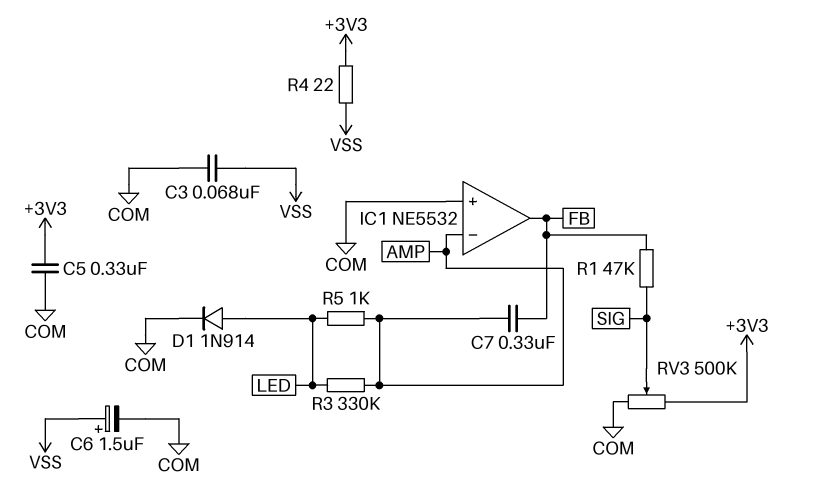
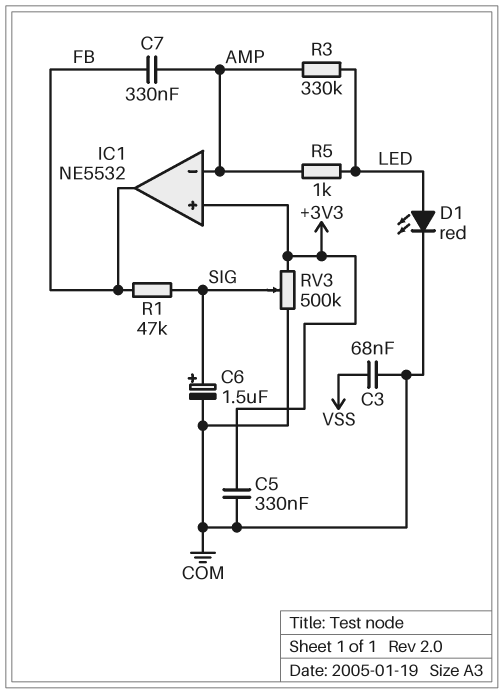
C6: 1.5uF (plus VSS, minus COM) -> 1.5uF (plus SIG, minus COM)
D1: diode 1N914 (A LED, K COM) -> LED red (A LED, K COM)
IC1 pin in+: COM -> +3V3
R4: 22 (+3V3, VSS) -> none

